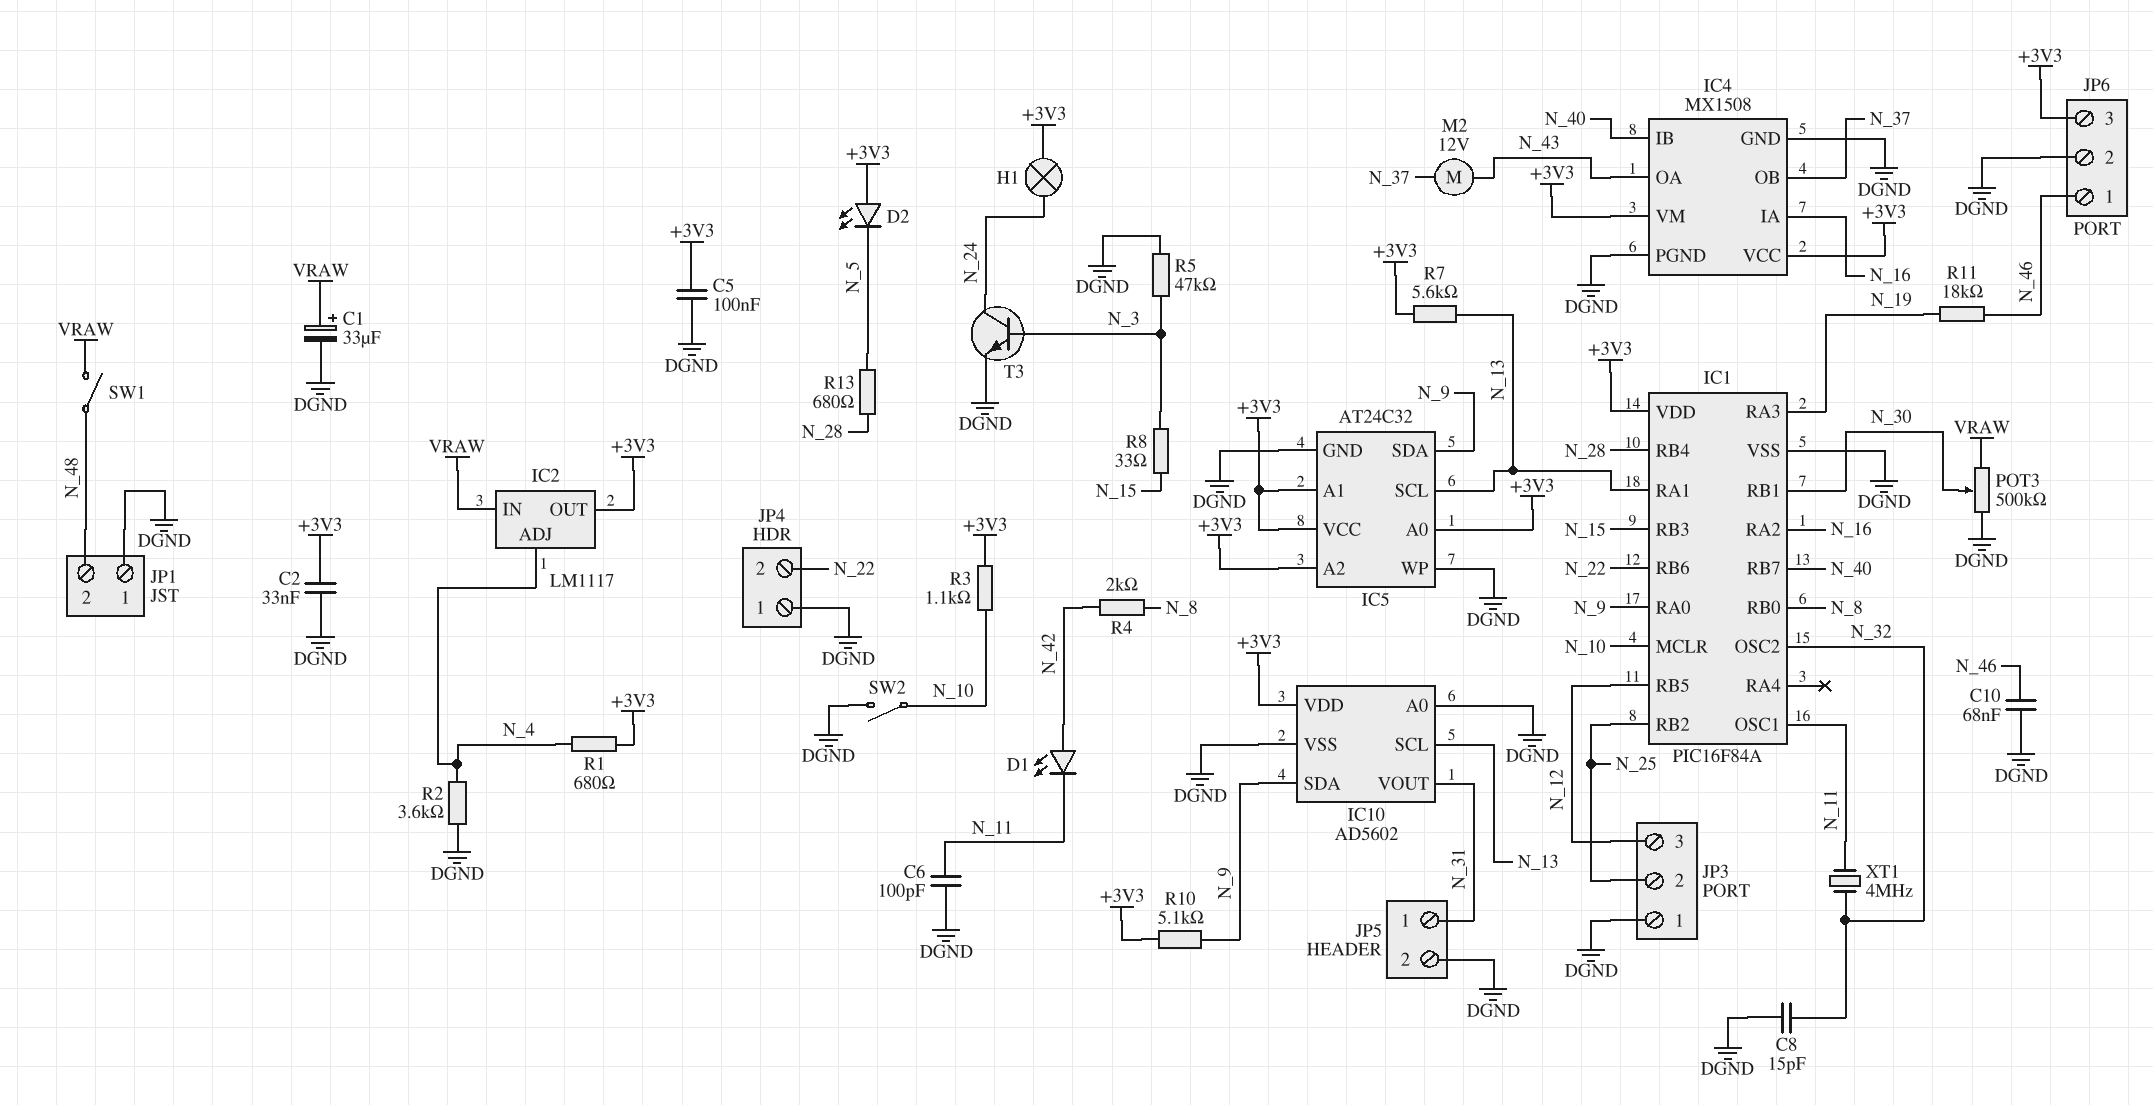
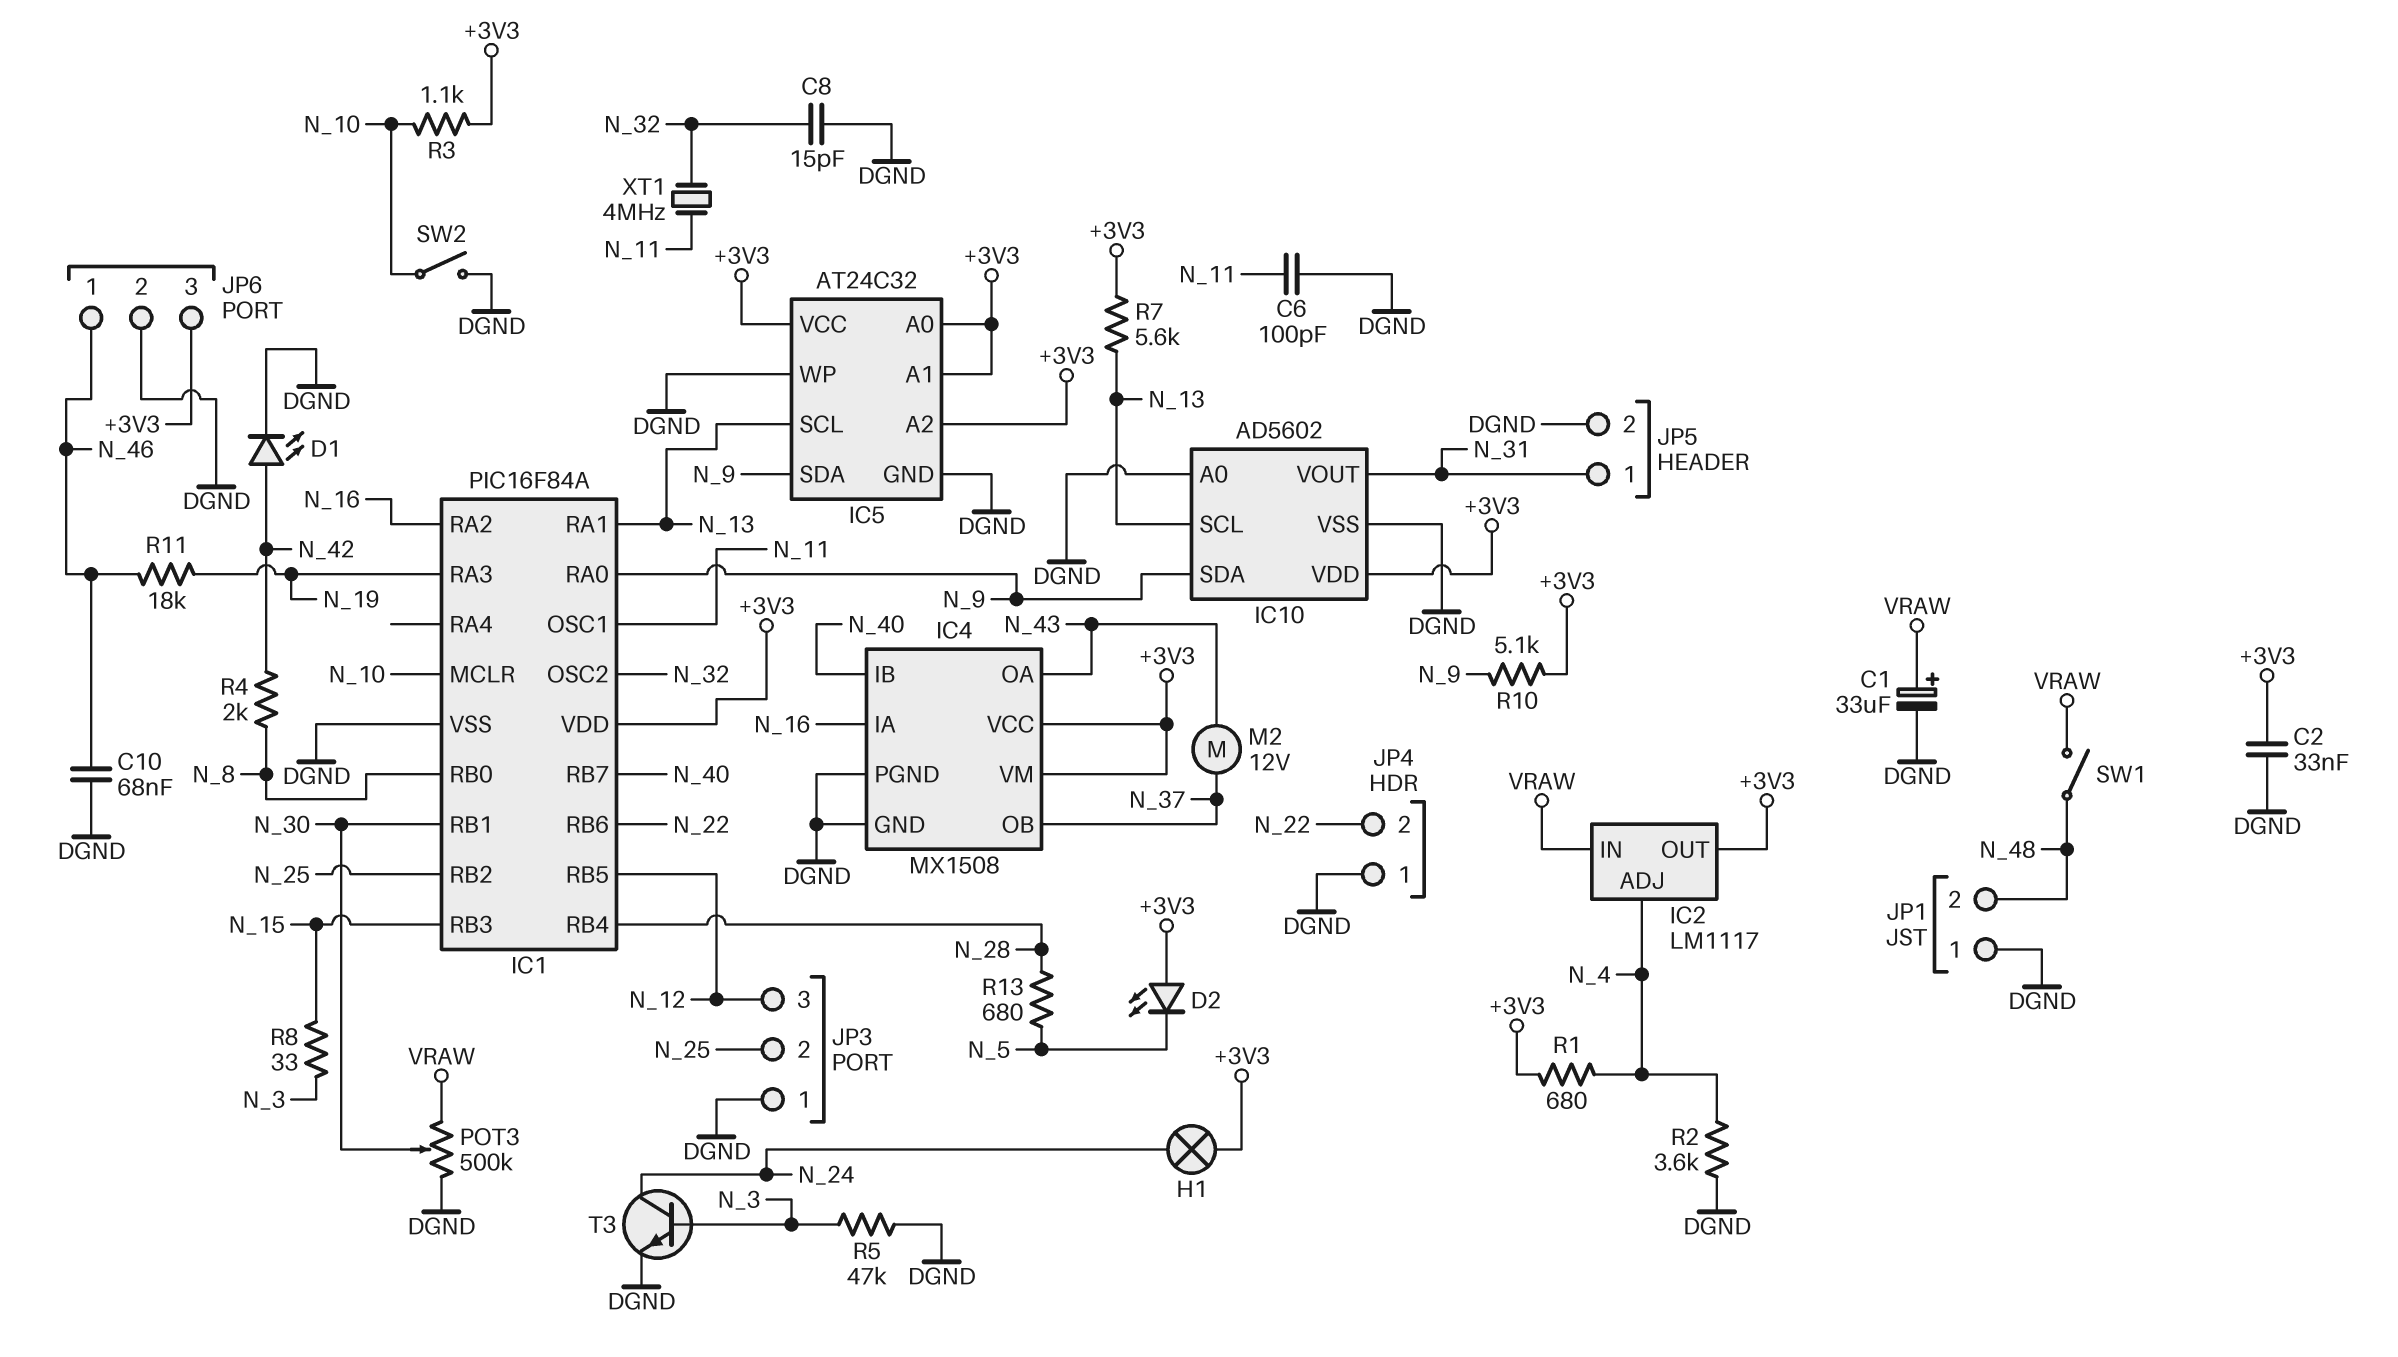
C5: 100nF (+3V3, DGND) -> none
D1: LED (A N_42, K N_11) -> LED (A N_42, K DGND)

